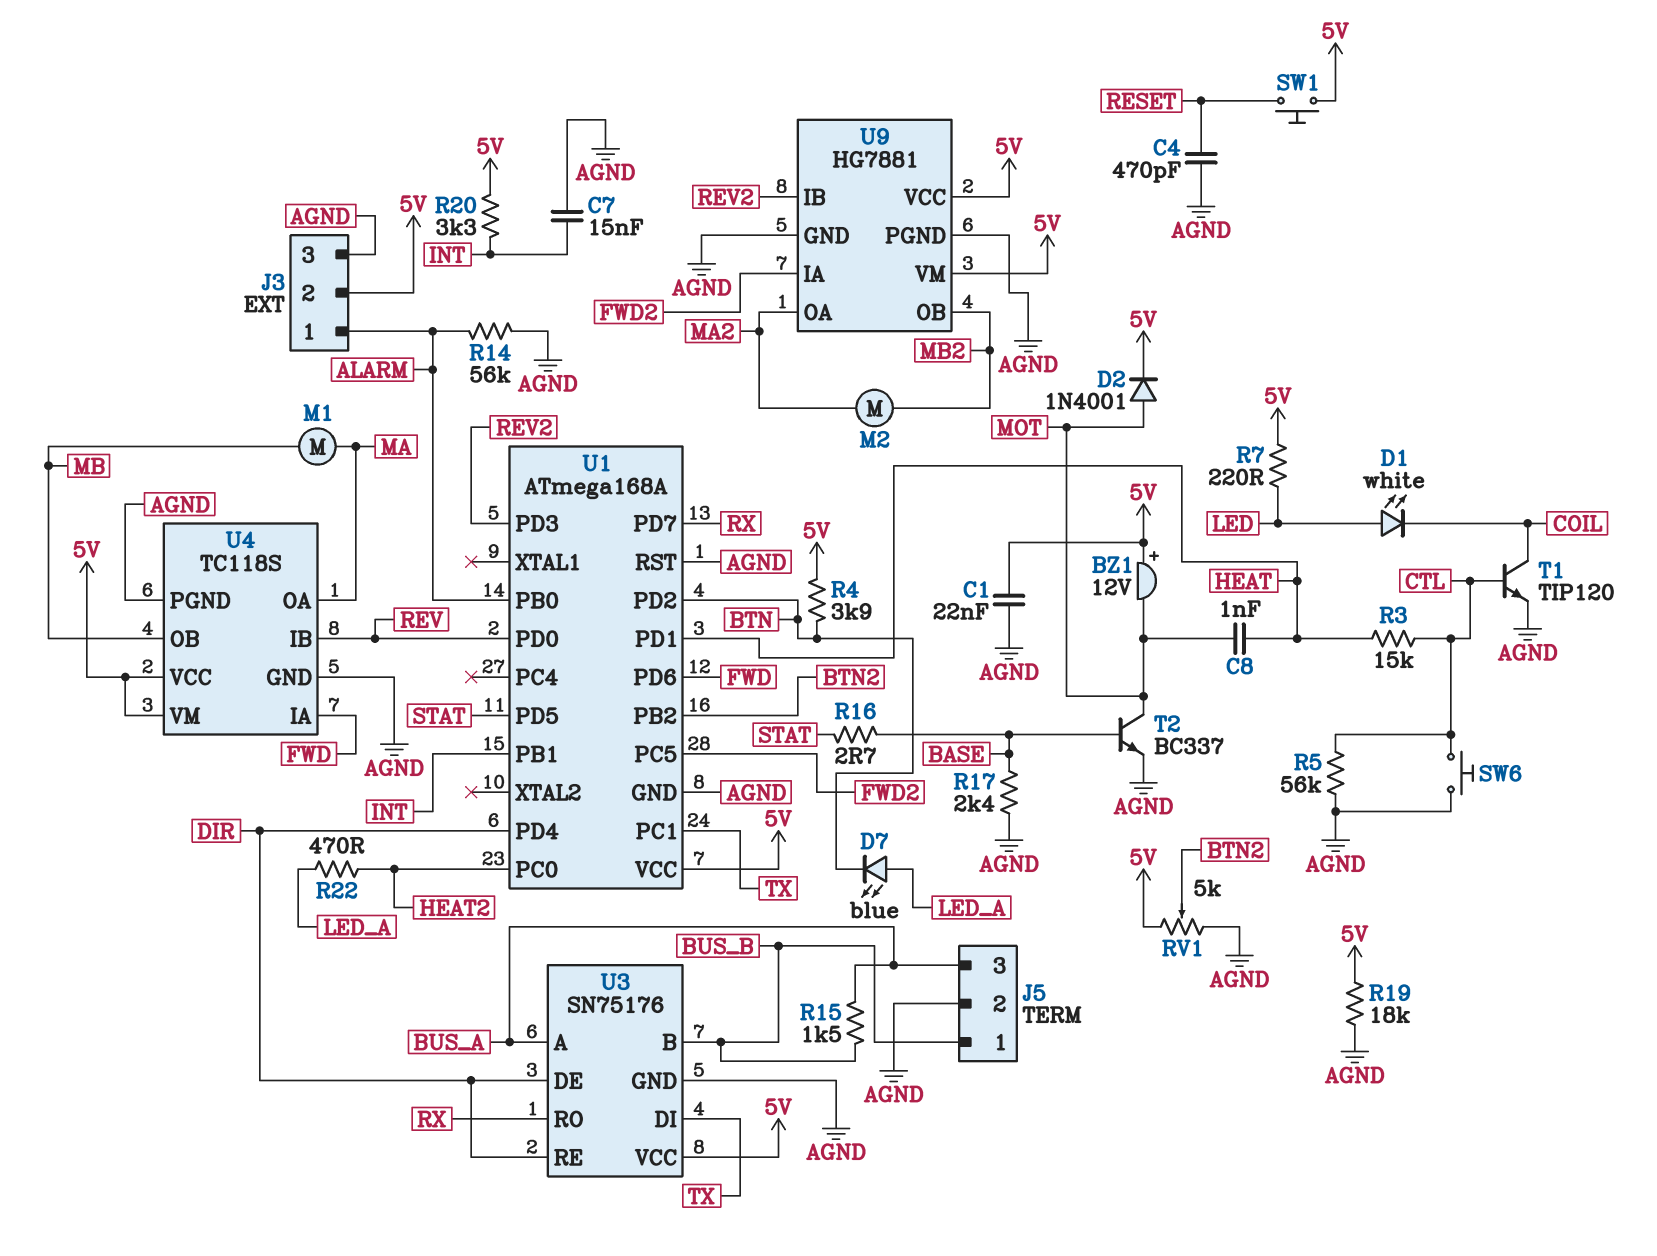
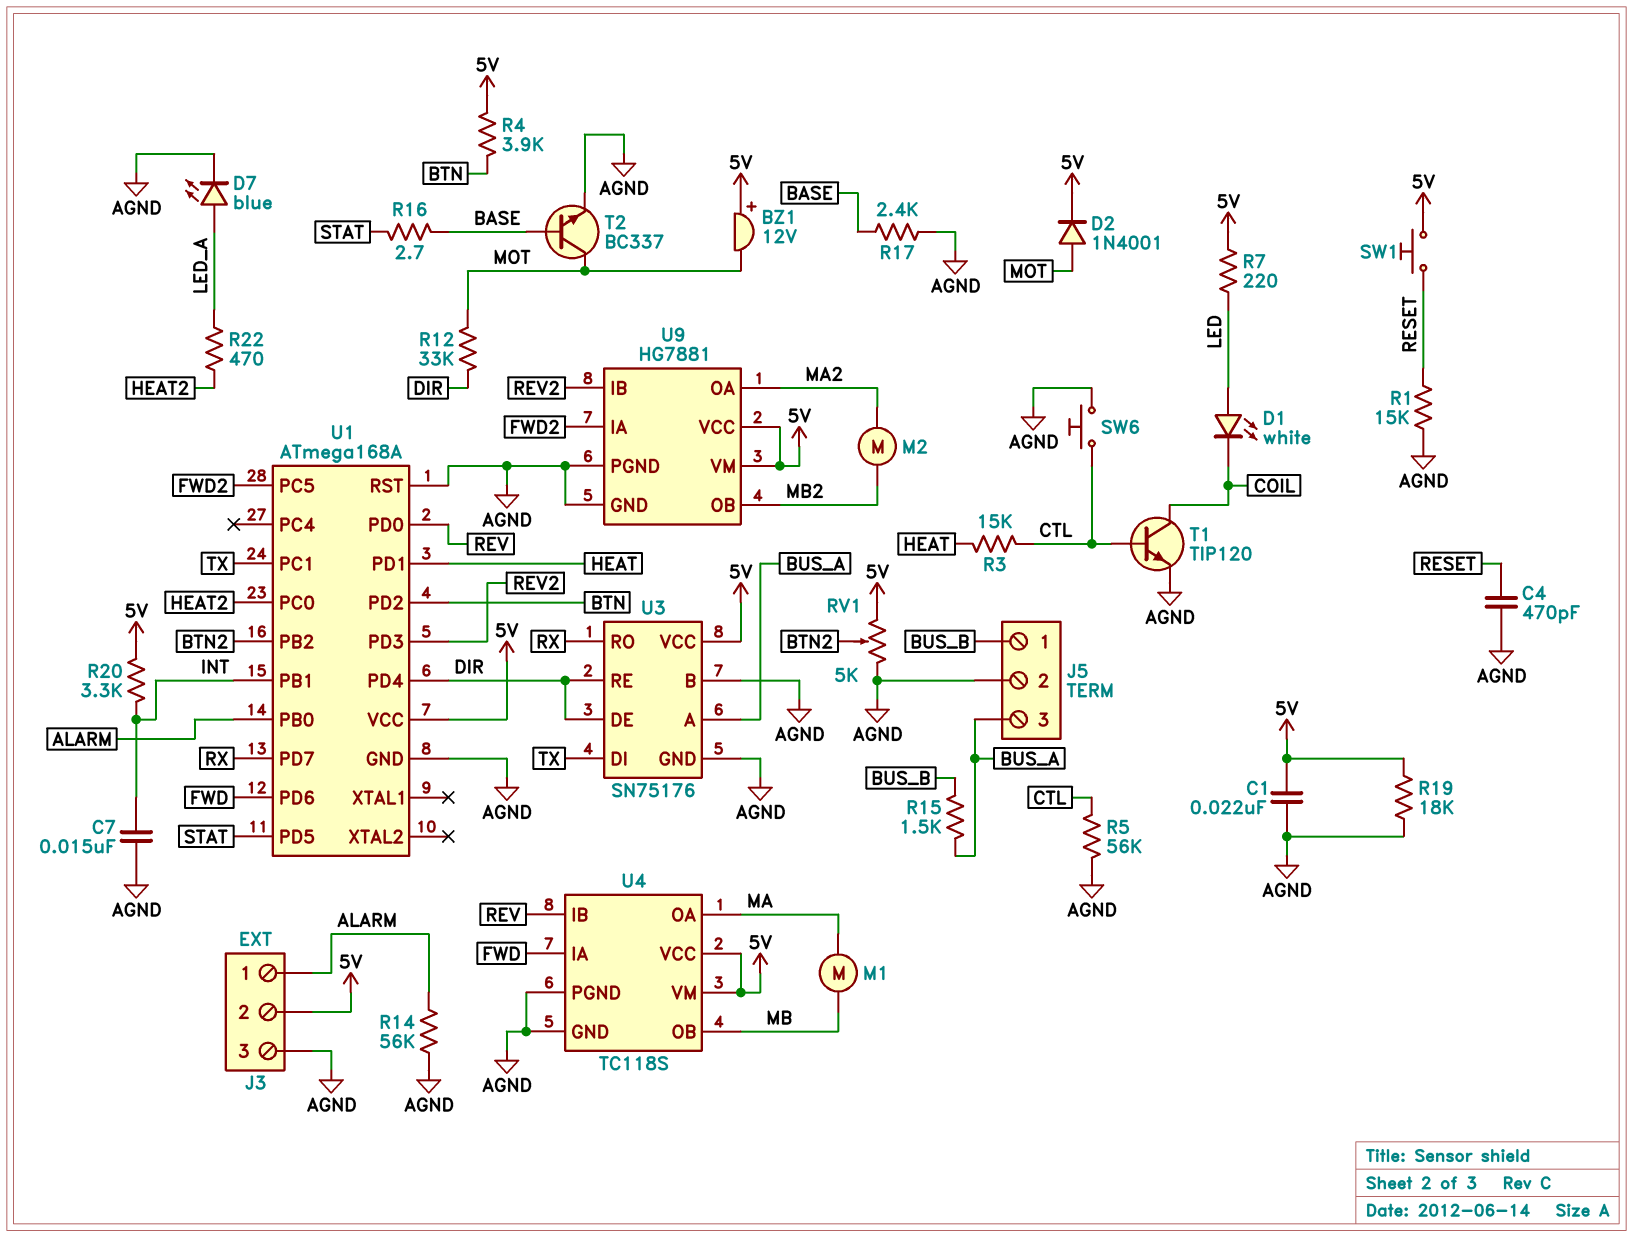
C8: 1nF (HEAT, MOT) -> none
D7: LED blue (A LED_A, K BTN) -> LED blue (A LED_A, K AGND)
R1: none -> 15k (AGND, RESET)
R12: none -> 33k (DIR, MOT)
U3 pin B: BUS_B -> AGND

